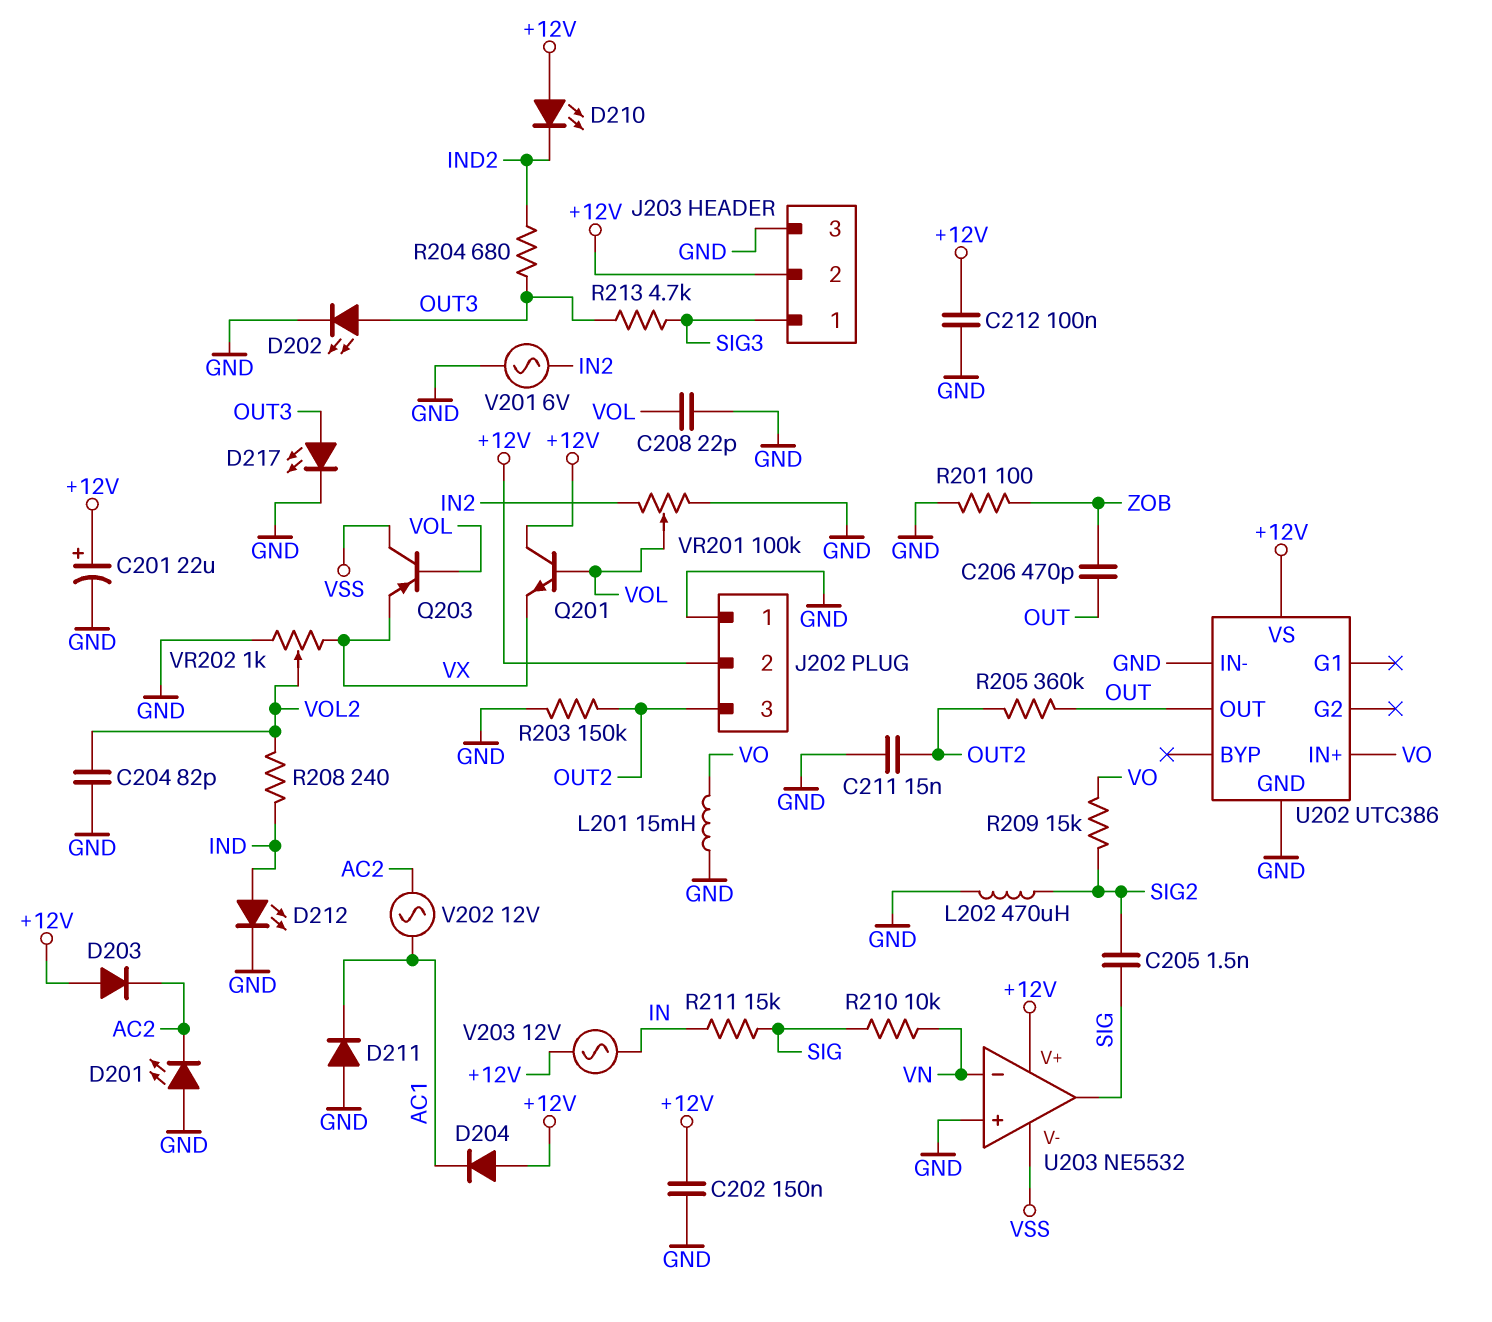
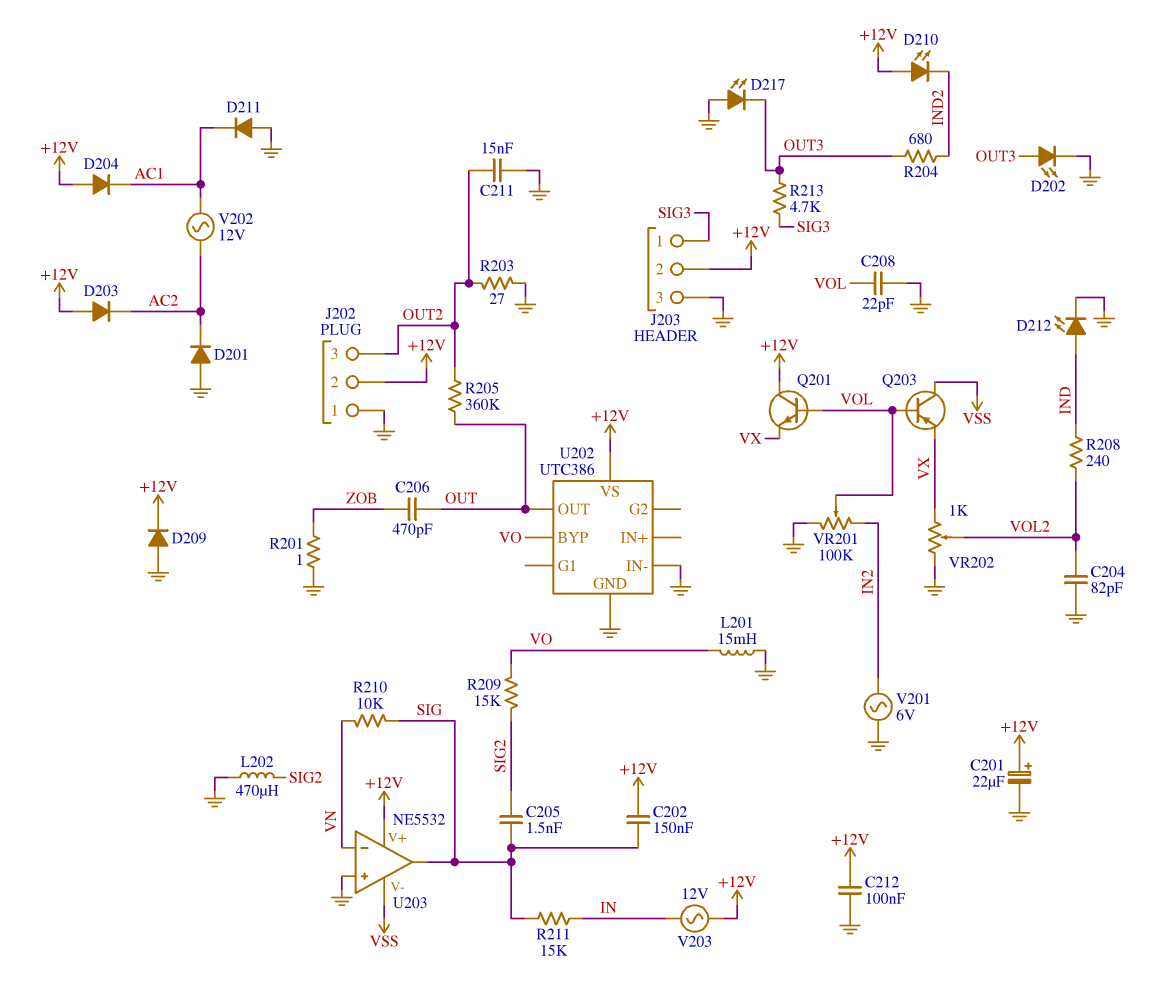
C202: 150nF (+12V, GND) -> 150nF (+12V, SIG)
D201: LED (A GND, K AC2) -> diode (A GND, K AC2)
D209: none -> diode (A GND, K +12V)
D217: LED (A OUT3, K GND) -> LED (A GND, K OUT3)
R201: 100 (GND, ZOB) -> 1 (GND, ZOB)
R203: 150k (GND, OUT2) -> 27 (GND, OUT2)
U202 pin BYP: none -> VO
U202 pin IN+: VO -> none

